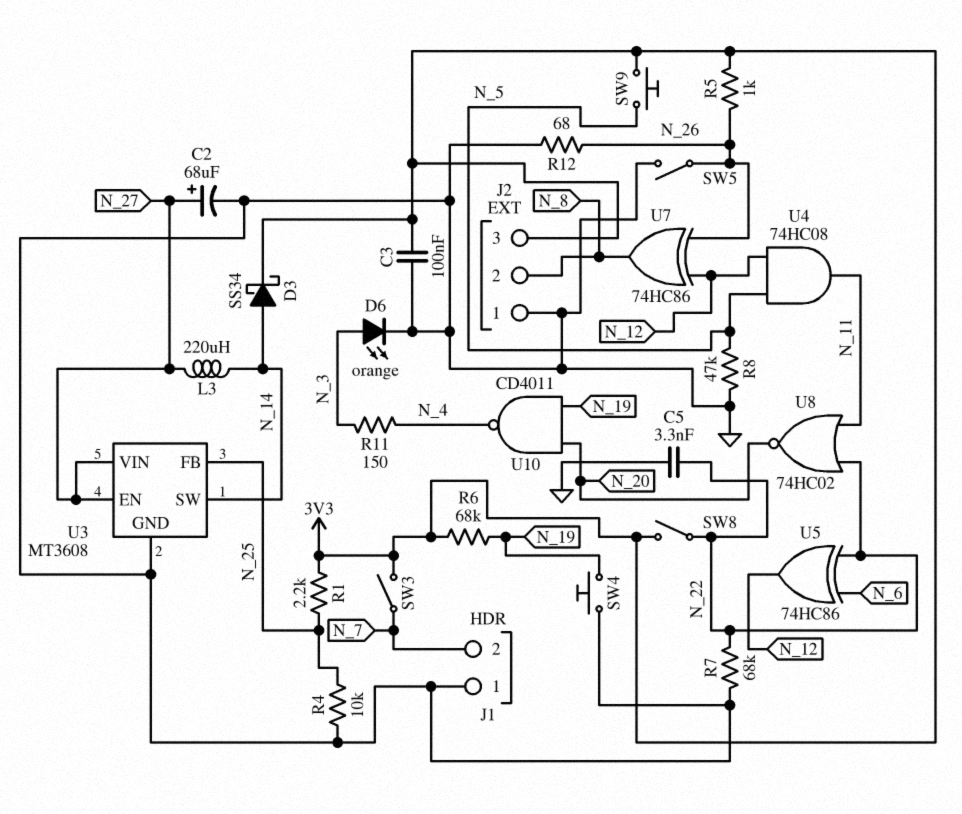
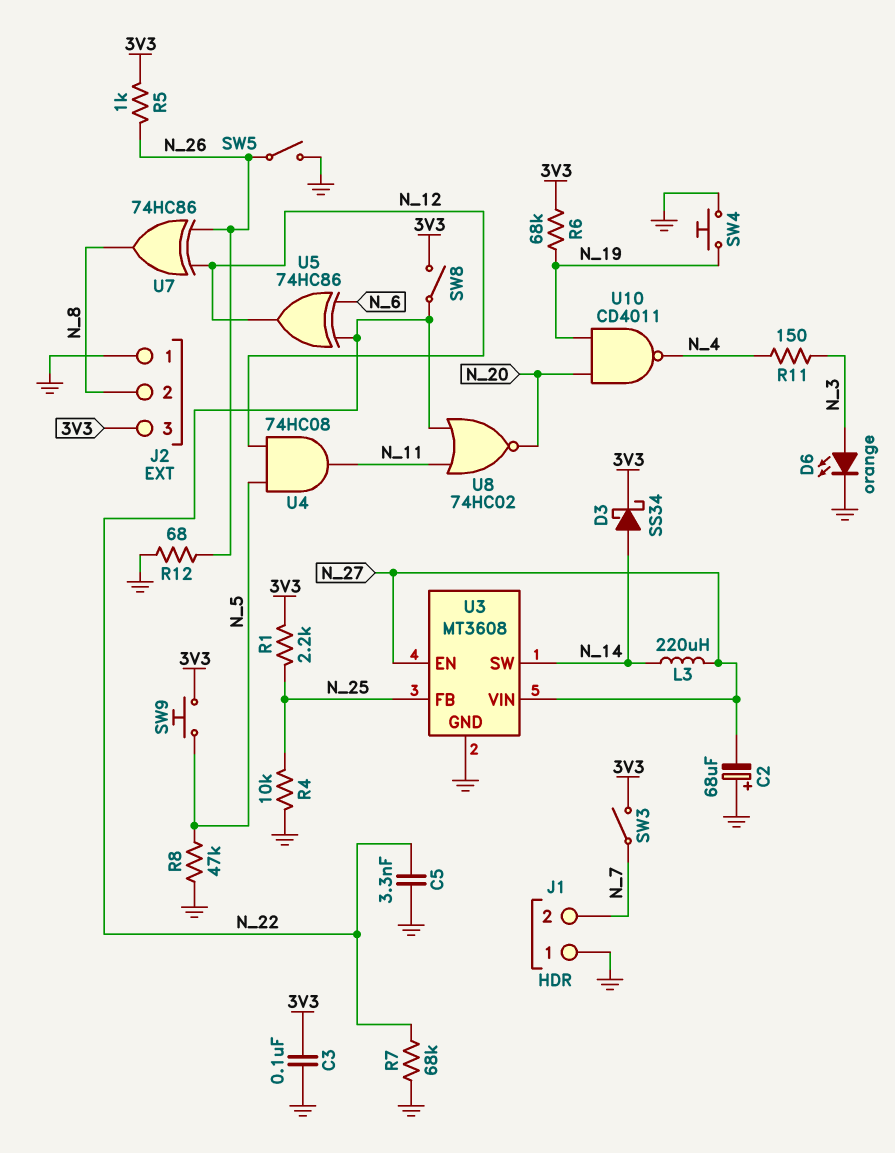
C2: 68uF (plus N_27, minus GND) -> 68uF (plus GND, minus N_27)

